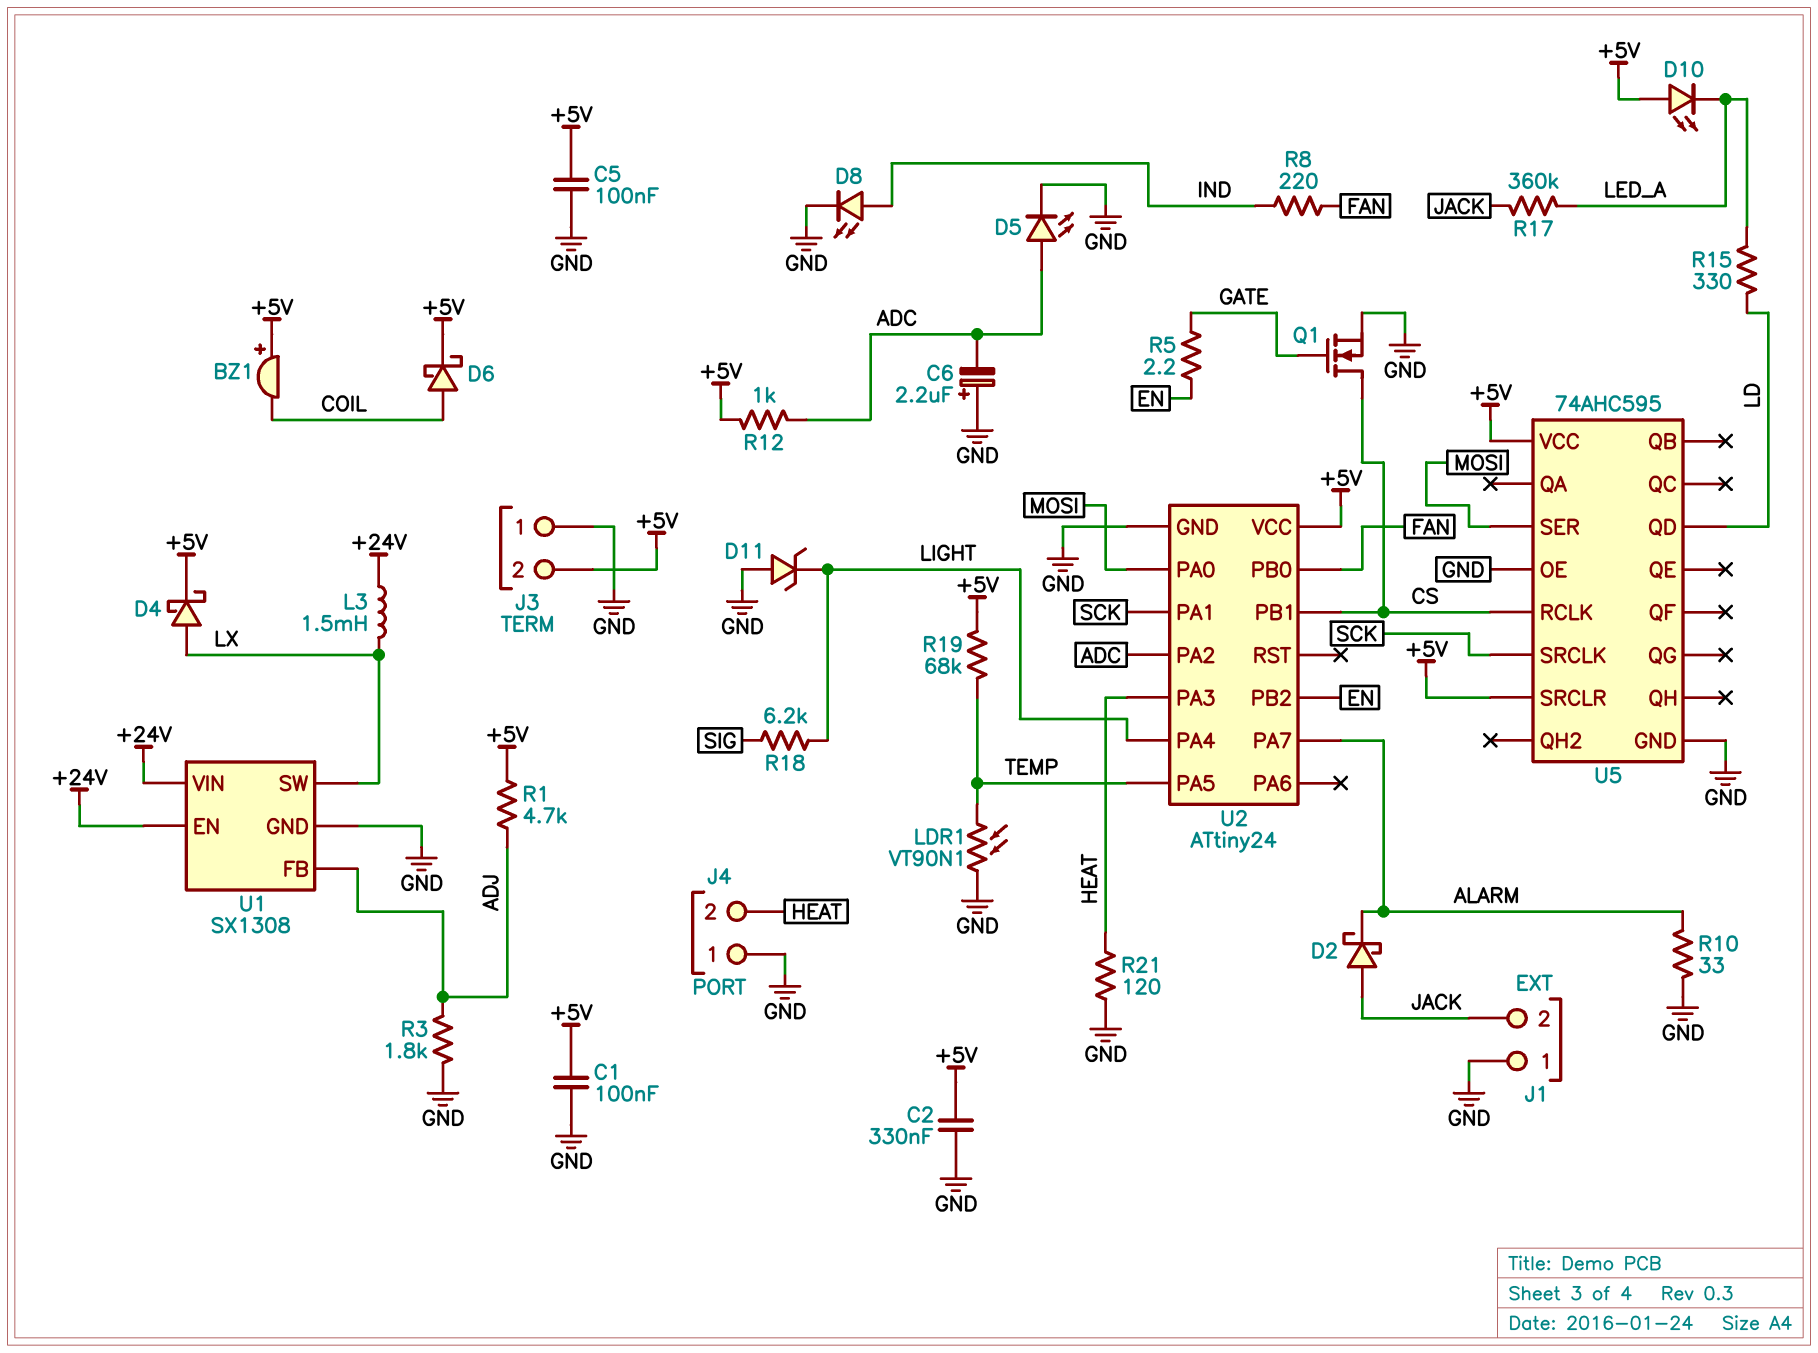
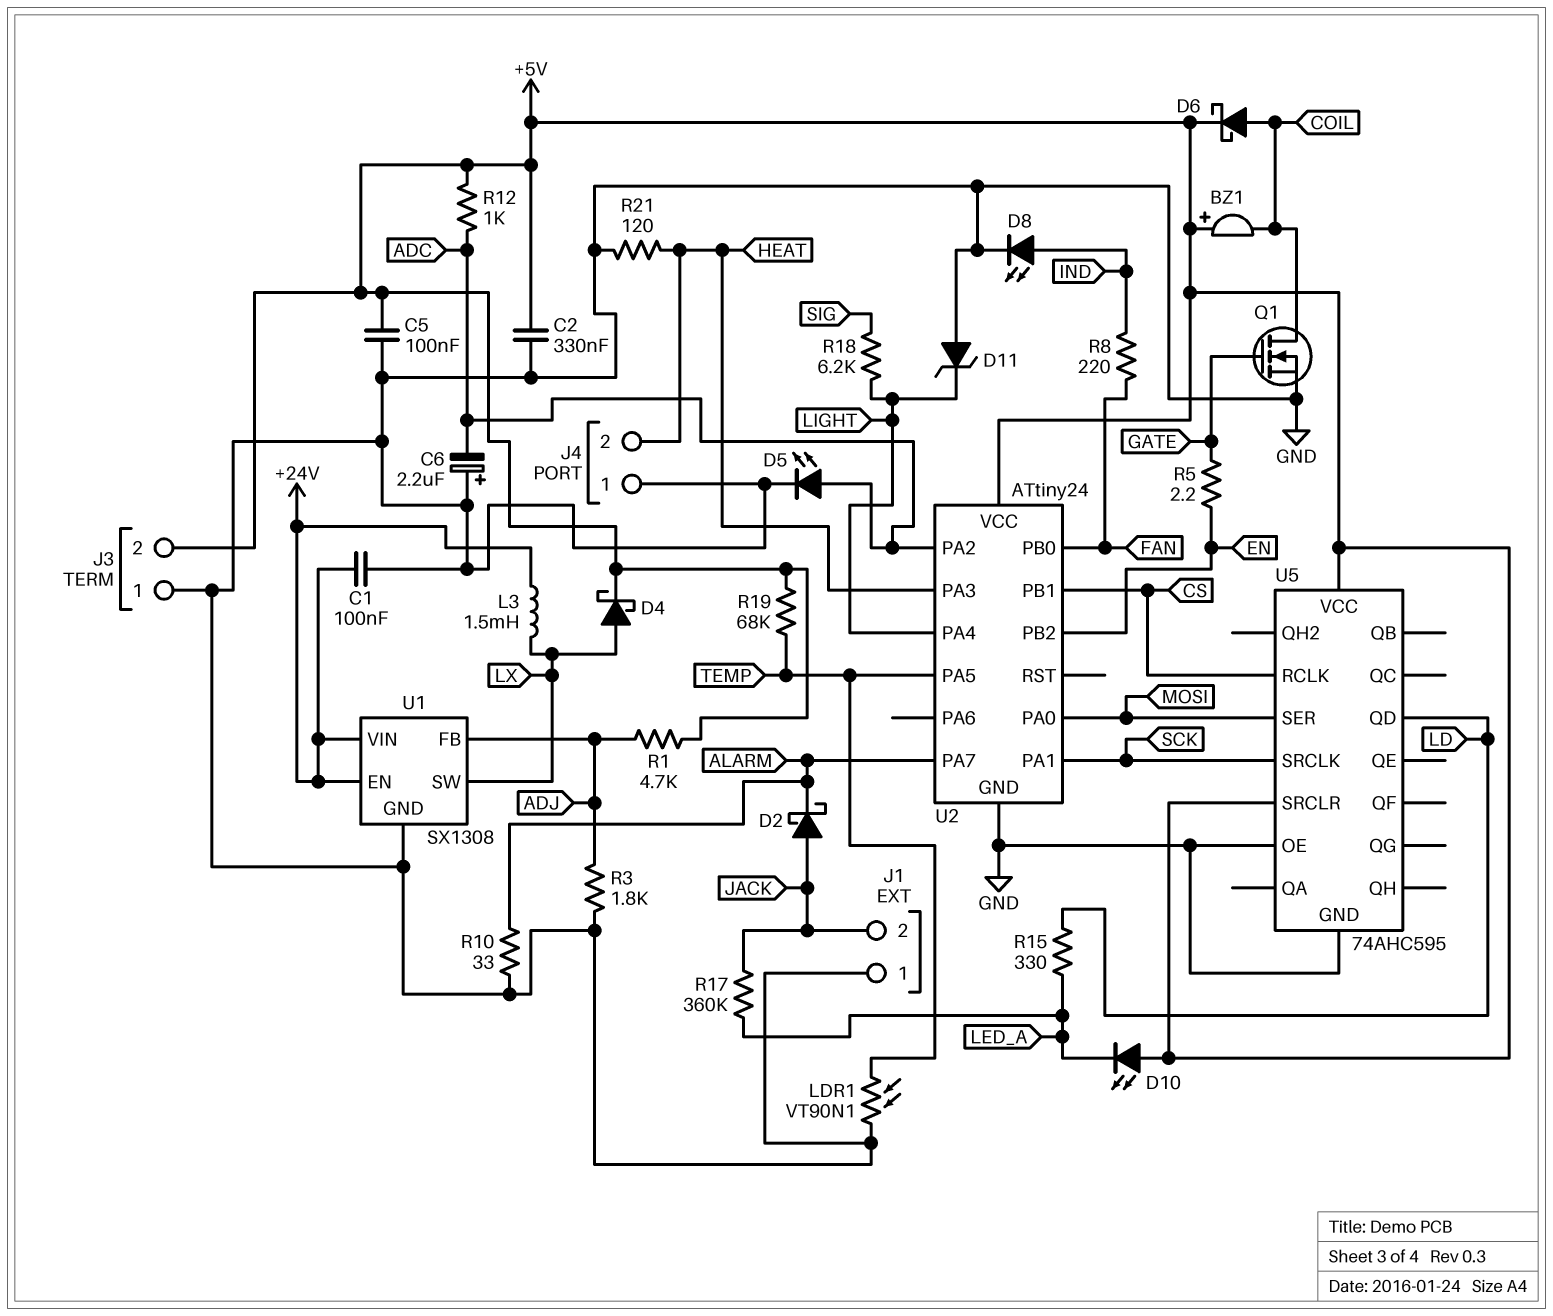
C1: 100nF (+5V, GND) -> 100nF (+24V, GND)
Q1: NMOS (G GATE, D CS, S GND) -> NMOS (G GATE, D COIL, S GND)

